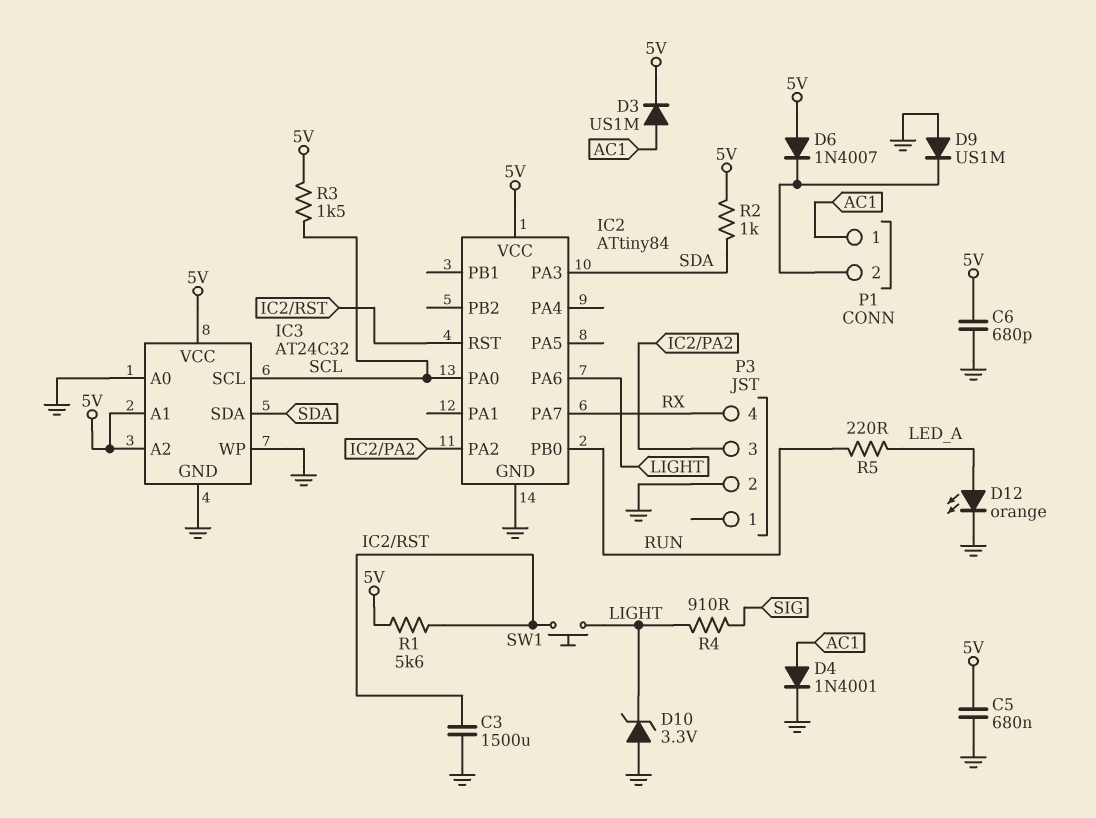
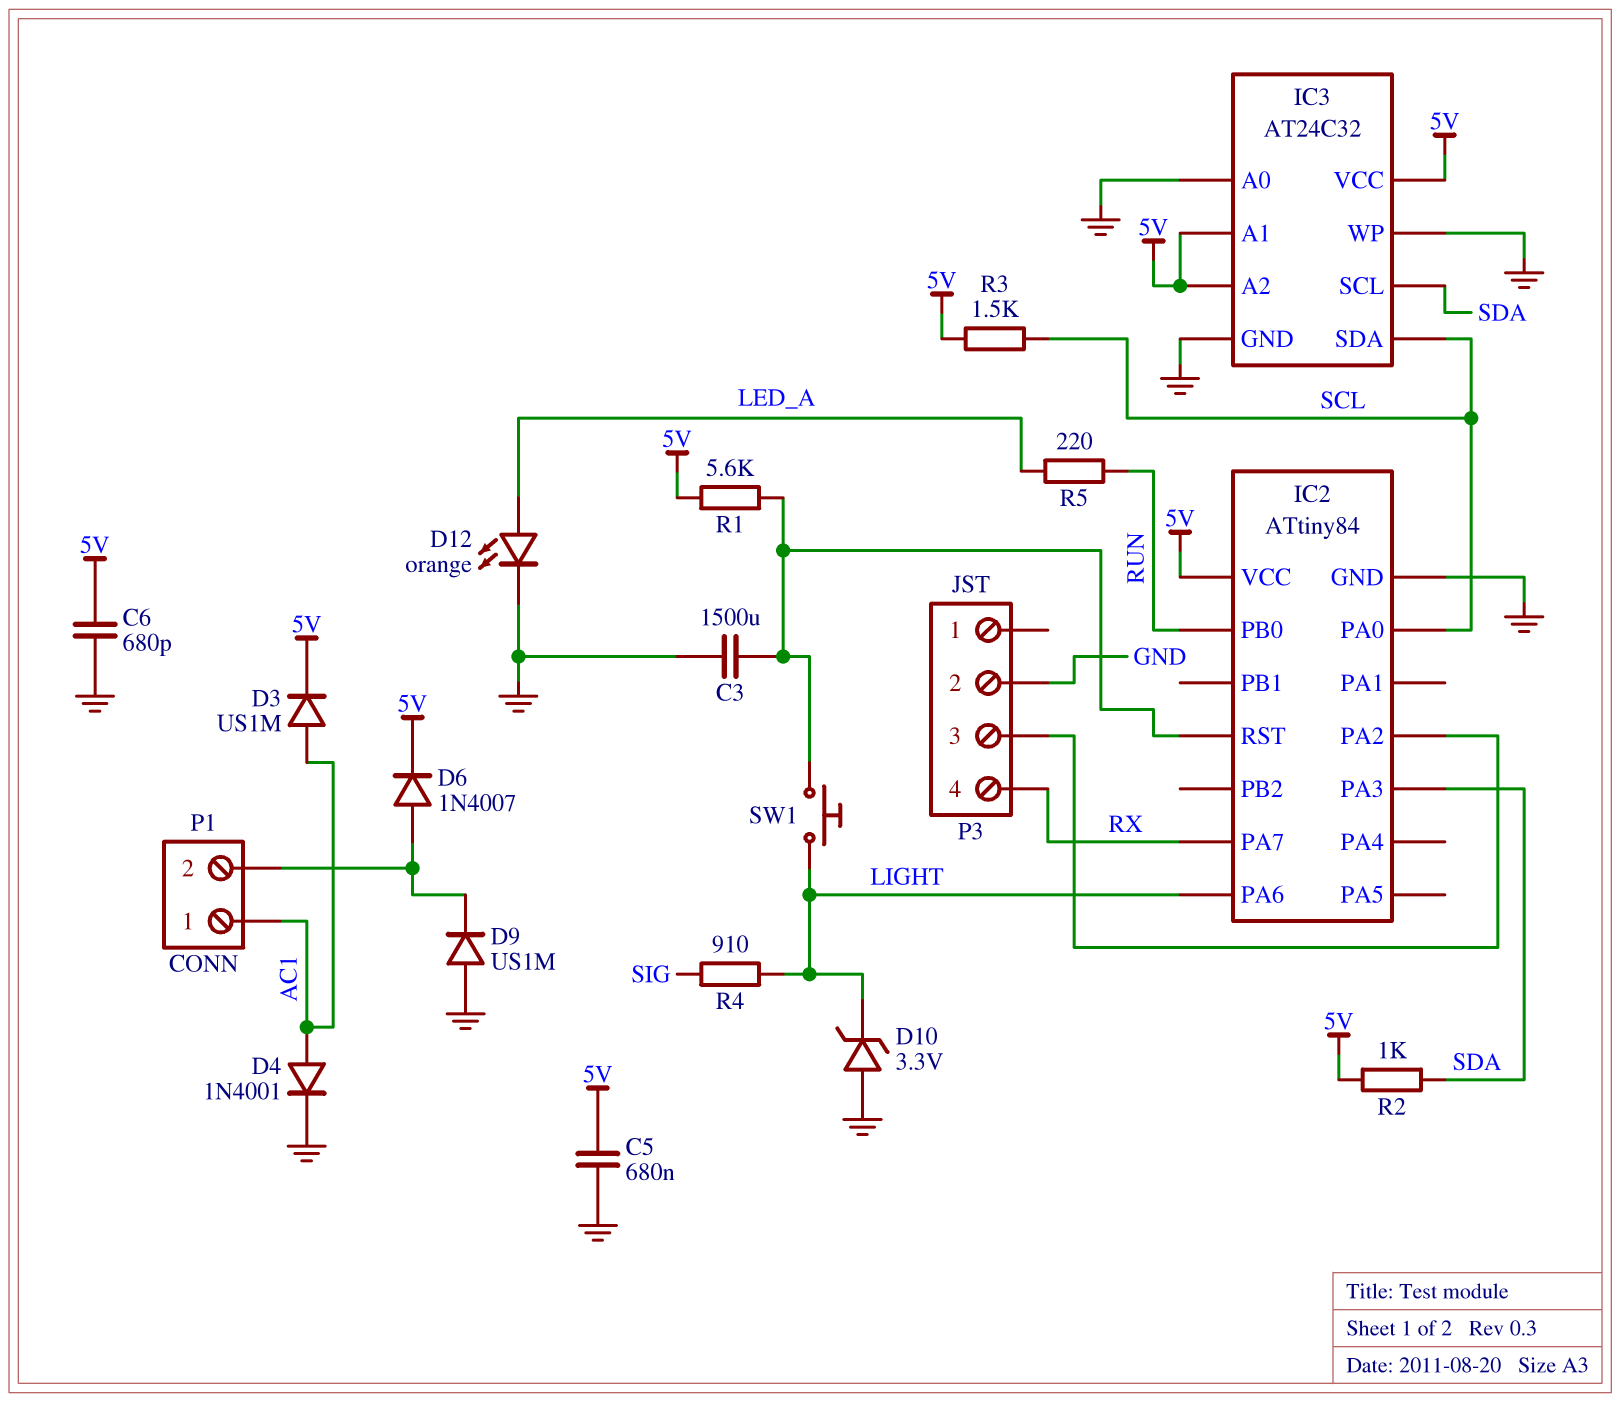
D6: diode 1N4007 (A 5V, K P1/2) -> diode 1N4007 (A P1/2, K 5V)
IC3 pin SCL: SCL -> SDA
IC3 pin SDA: SDA -> SCL

